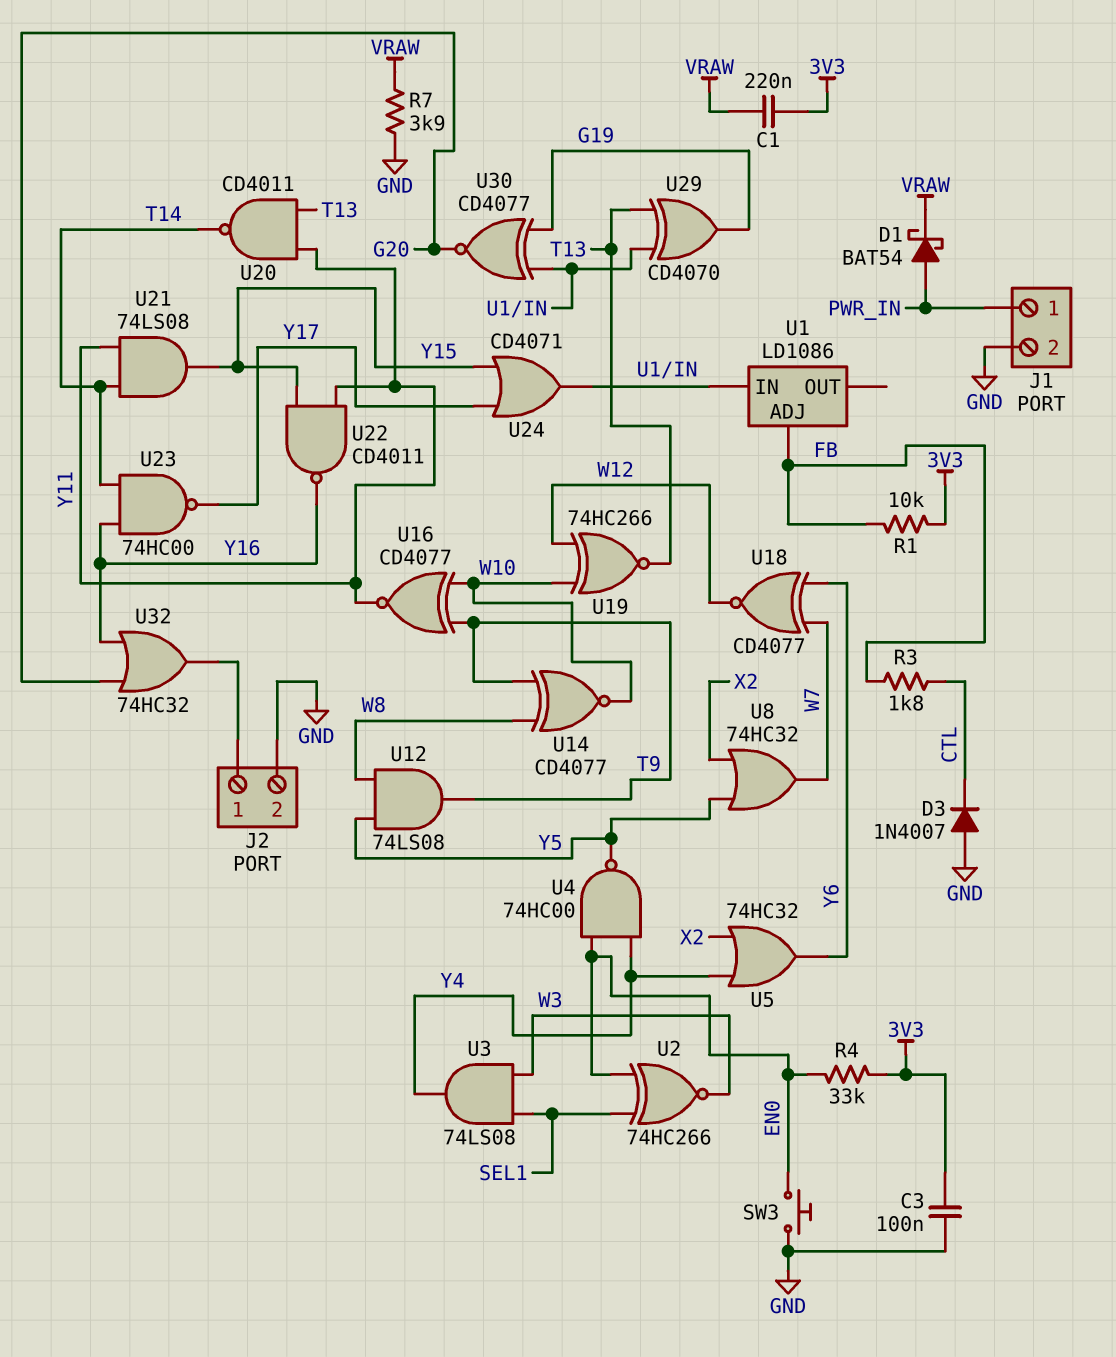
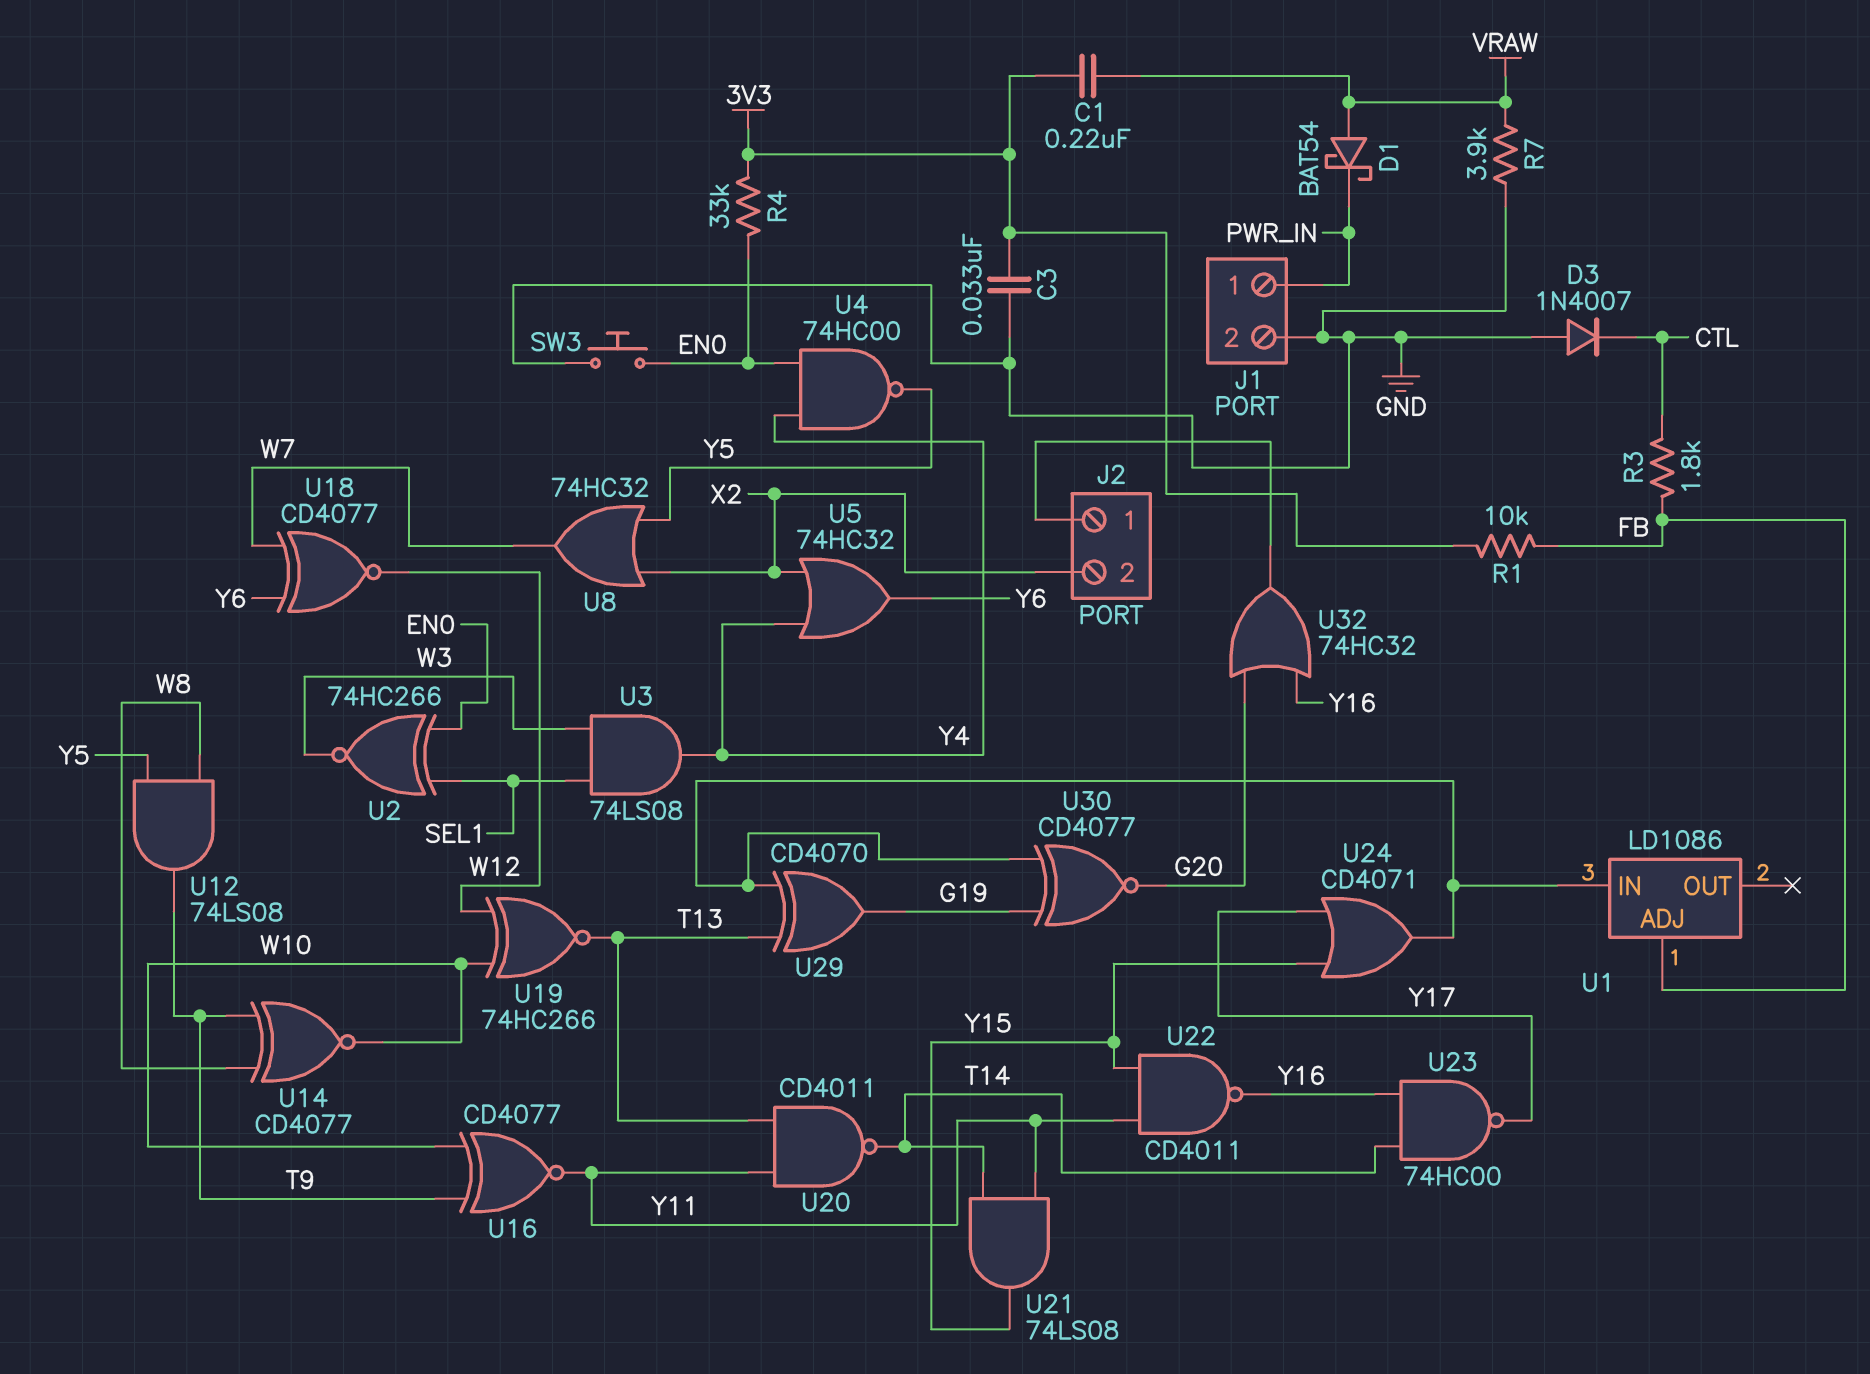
C3: 100nF (3V3, GND) -> 33nF (3V3, GND)
D1: schottky BAT54 (A PWR_IN, K VRAW) -> schottky BAT54 (A VRAW, K PWR_IN)
J2 pin 2: GND -> X2

